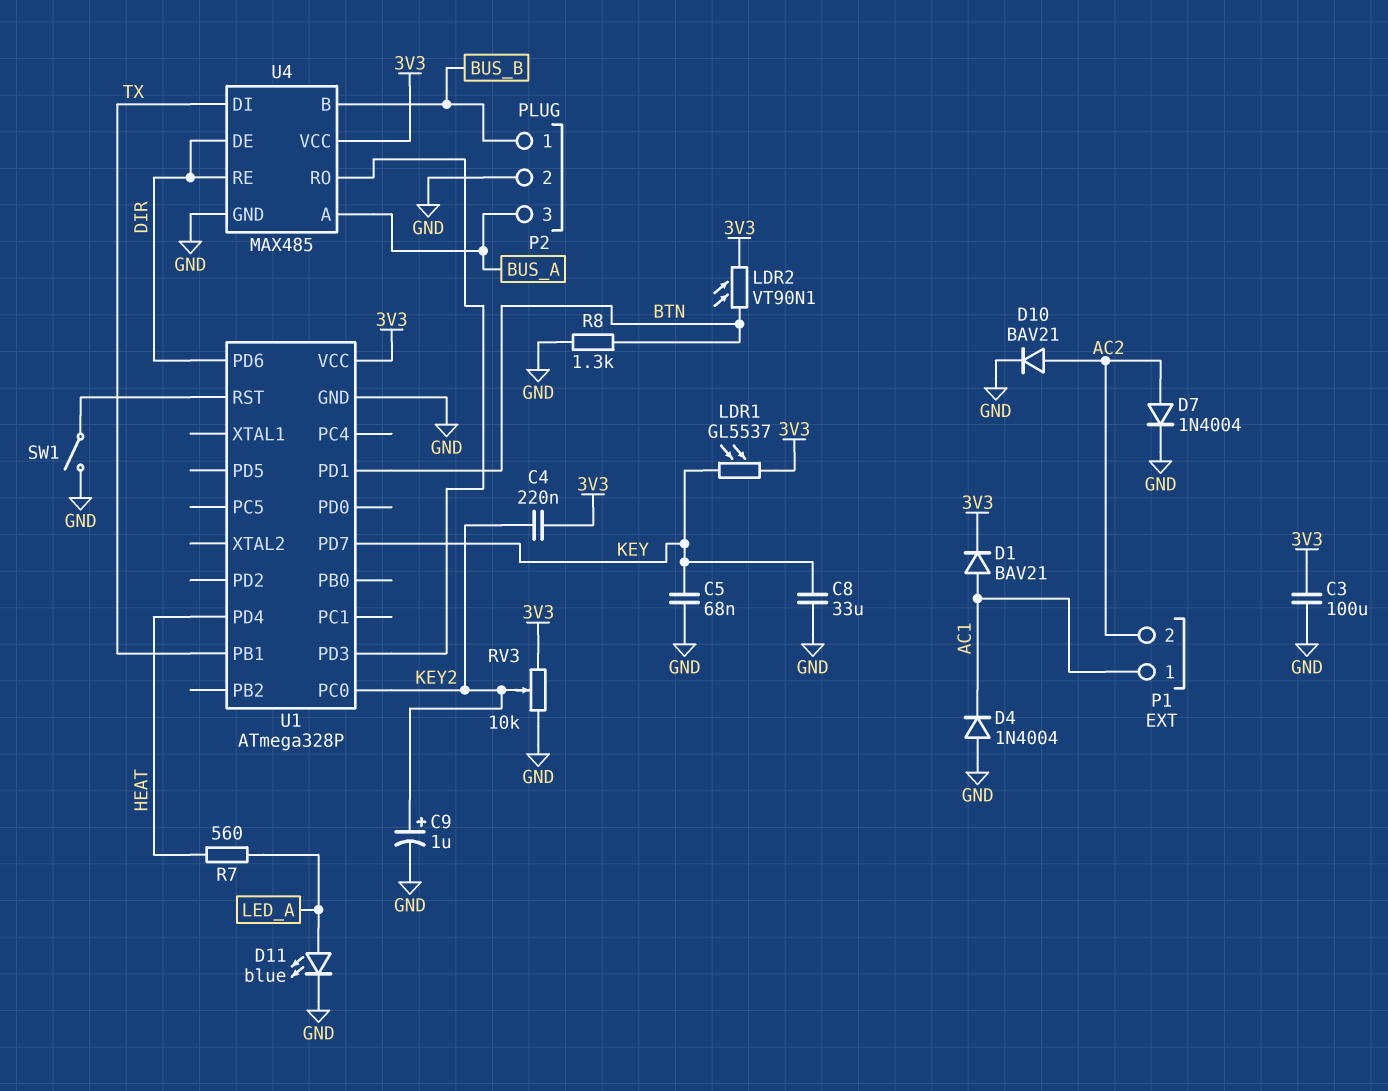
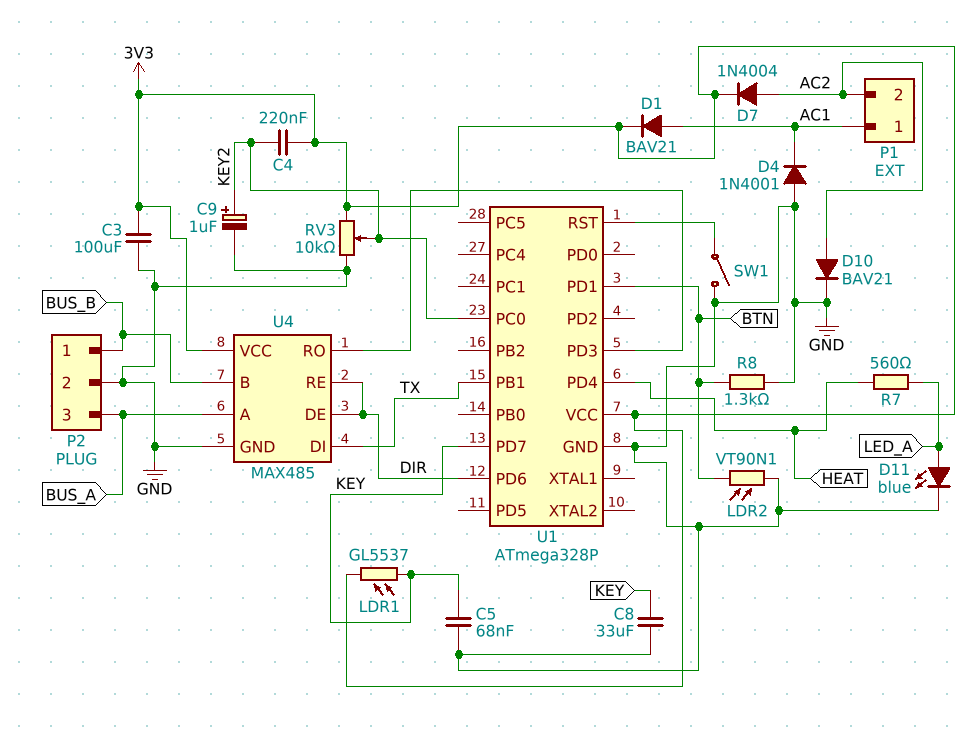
D4: diode 1N4004 (A GND, K AC1) -> diode 1N4001 (A GND, K AC1)
D7: diode 1N4004 (A AC2, K GND) -> diode 1N4004 (A AC2, K 3V3)
LDR2: VT90N1 (3V3, BTN) -> VT90N1 (BTN, GND)

